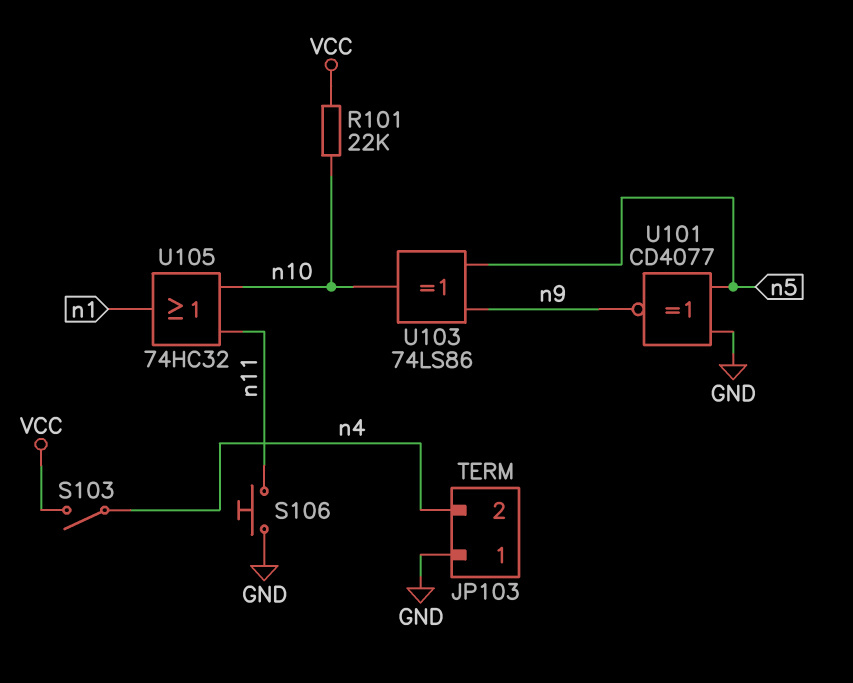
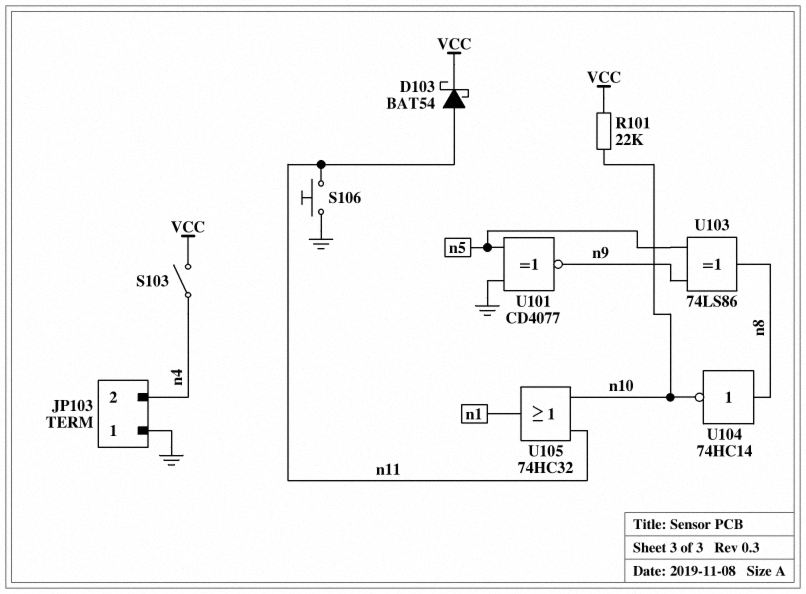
D103: none -> schottky BAT54 (A n11, K VCC)
U103: XOR 74LS86 (in n5, in n9, out n10) -> XOR 74LS86 (in n5, in n9, out n8)
U104: none -> NOT 74HC14 (in n8, out n10)

